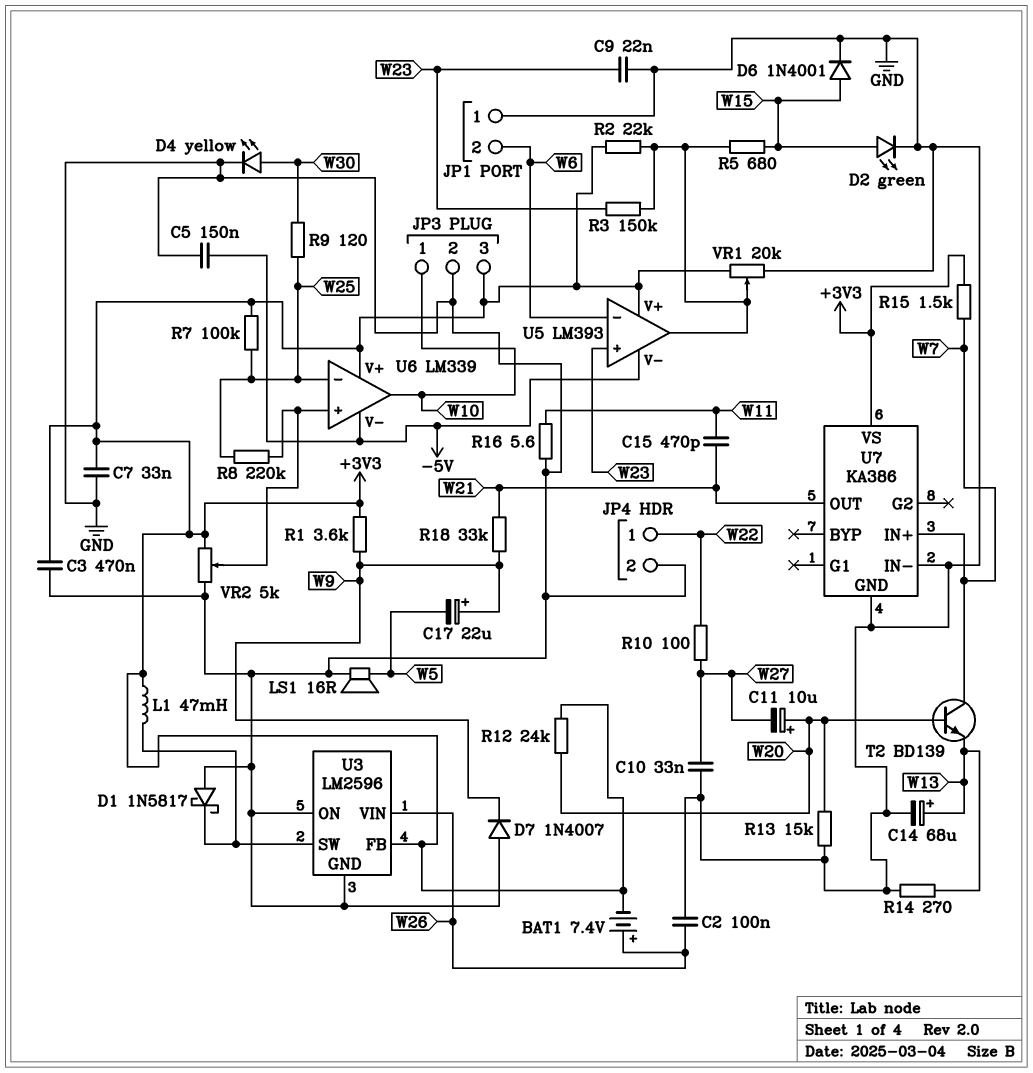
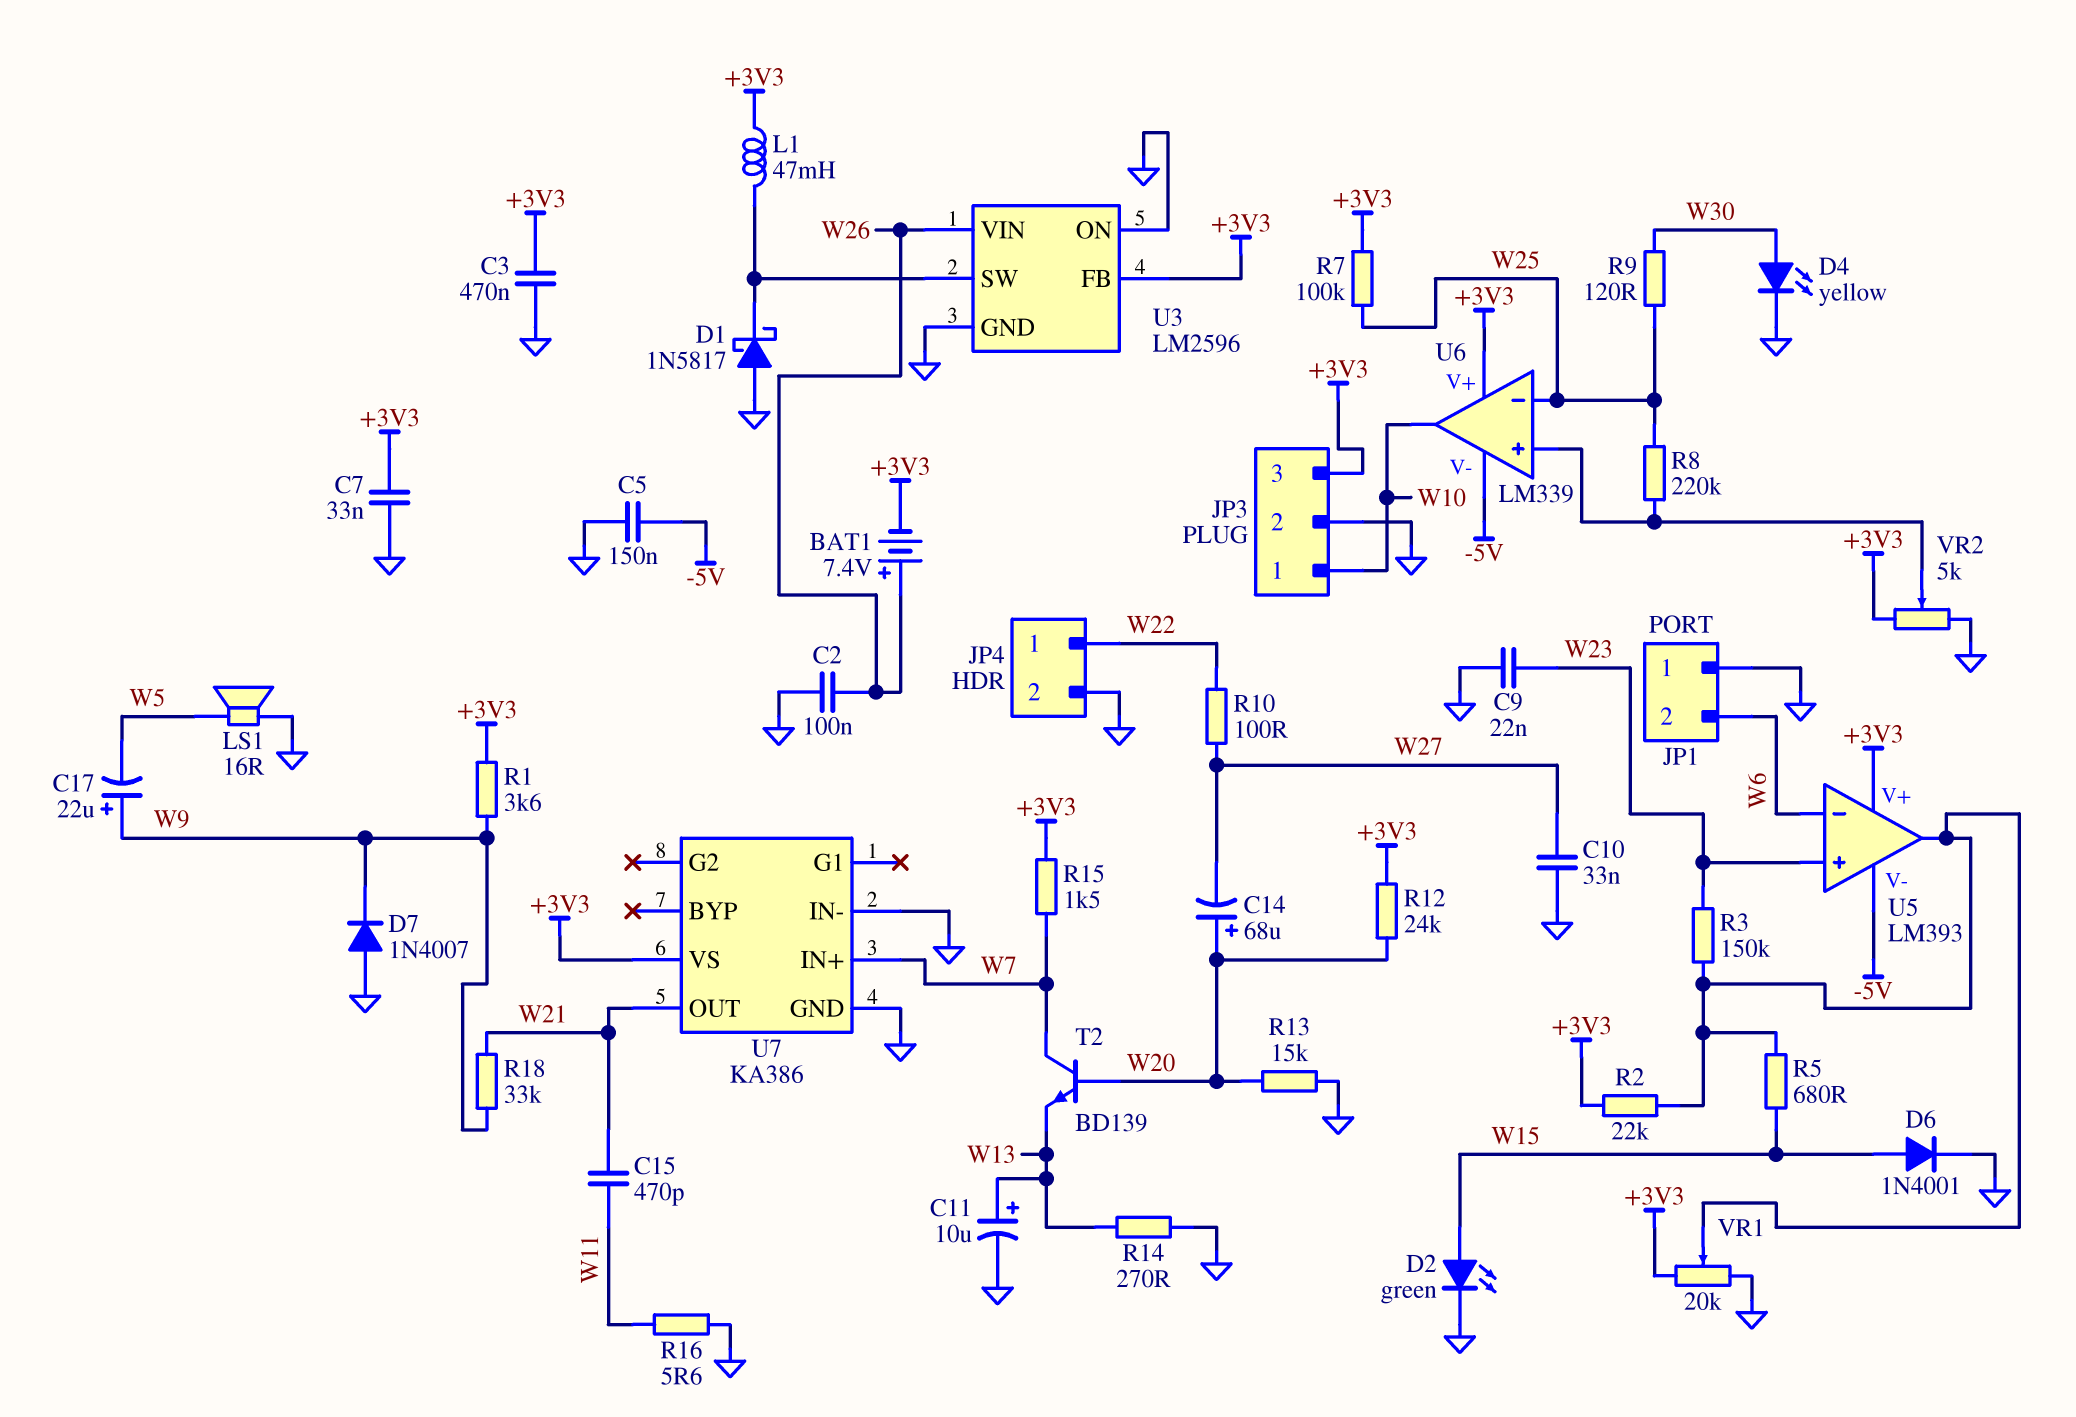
C11: 10uF (plus W20, minus W27) -> 10uF (plus W13, minus GND)
C14: 68uF (plus W13, minus GND) -> 68uF (plus W20, minus W27)

